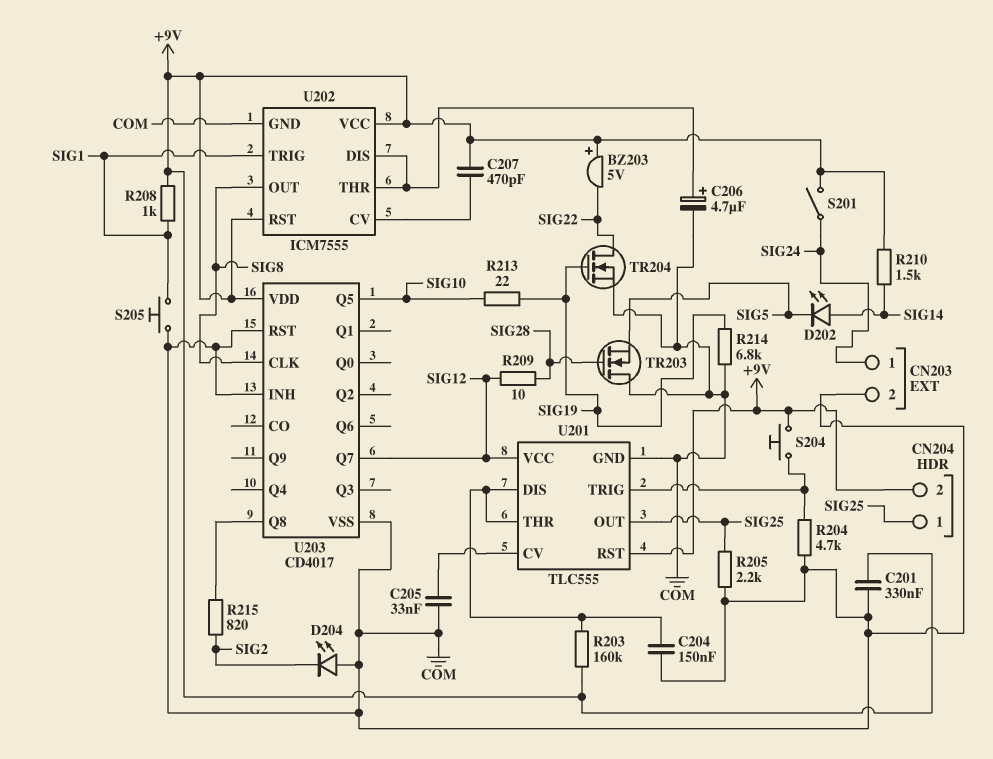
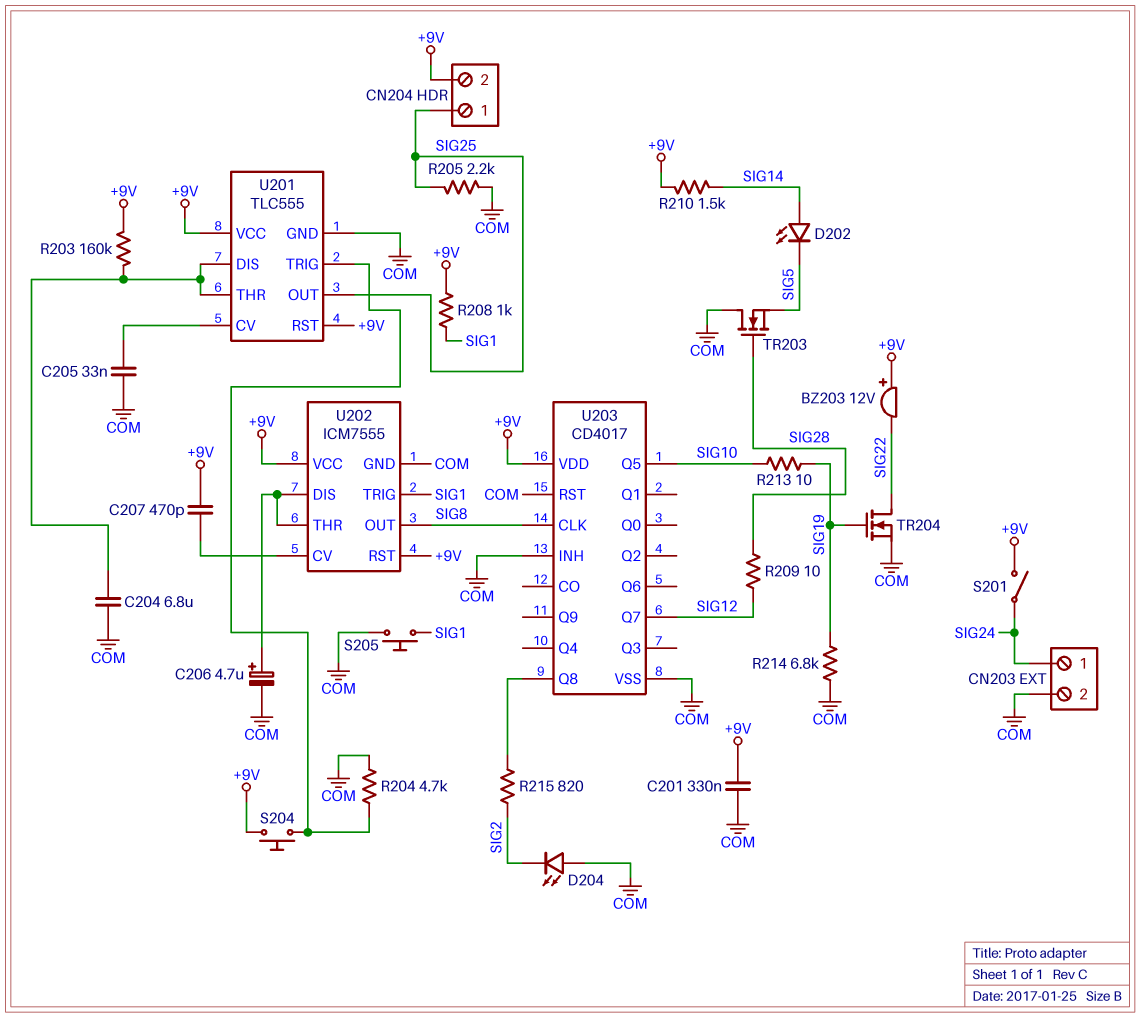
BZ203: buzzer 5V (plus +9V, minus SIG22) -> buzzer 12V (plus +9V, minus SIG22)
C204: 150nF (COM, U201/DIS) -> 6.8uF (COM, U201/DIS)
R213: 22 (SIG10, SIG19) -> 10 (SIG10, SIG19)
U201 pin VCC: SIG12 -> +9V

